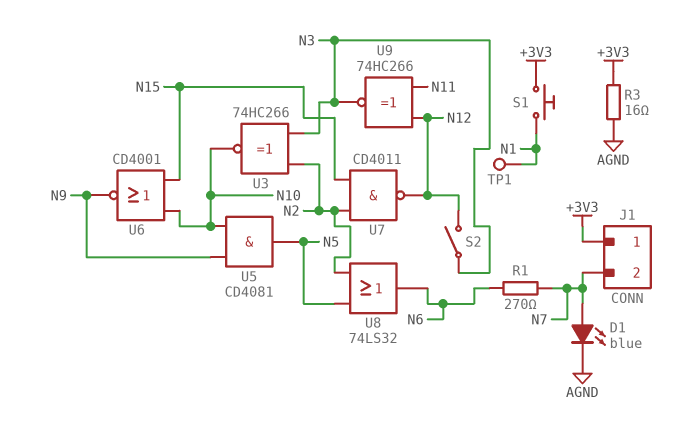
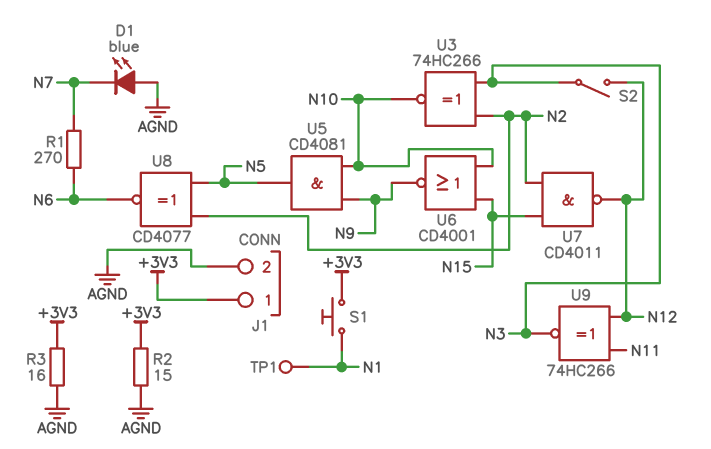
D1: LED blue (A N7, K AGND) -> LED blue (A AGND, K N7)
J1 pin 2: N7 -> AGND
R2: none -> 15 (+3V3, AGND)
U8: OR 74LS32 (in N2, in N5, out N6) -> XNOR CD4077 (in N2, in N5, out N6)

